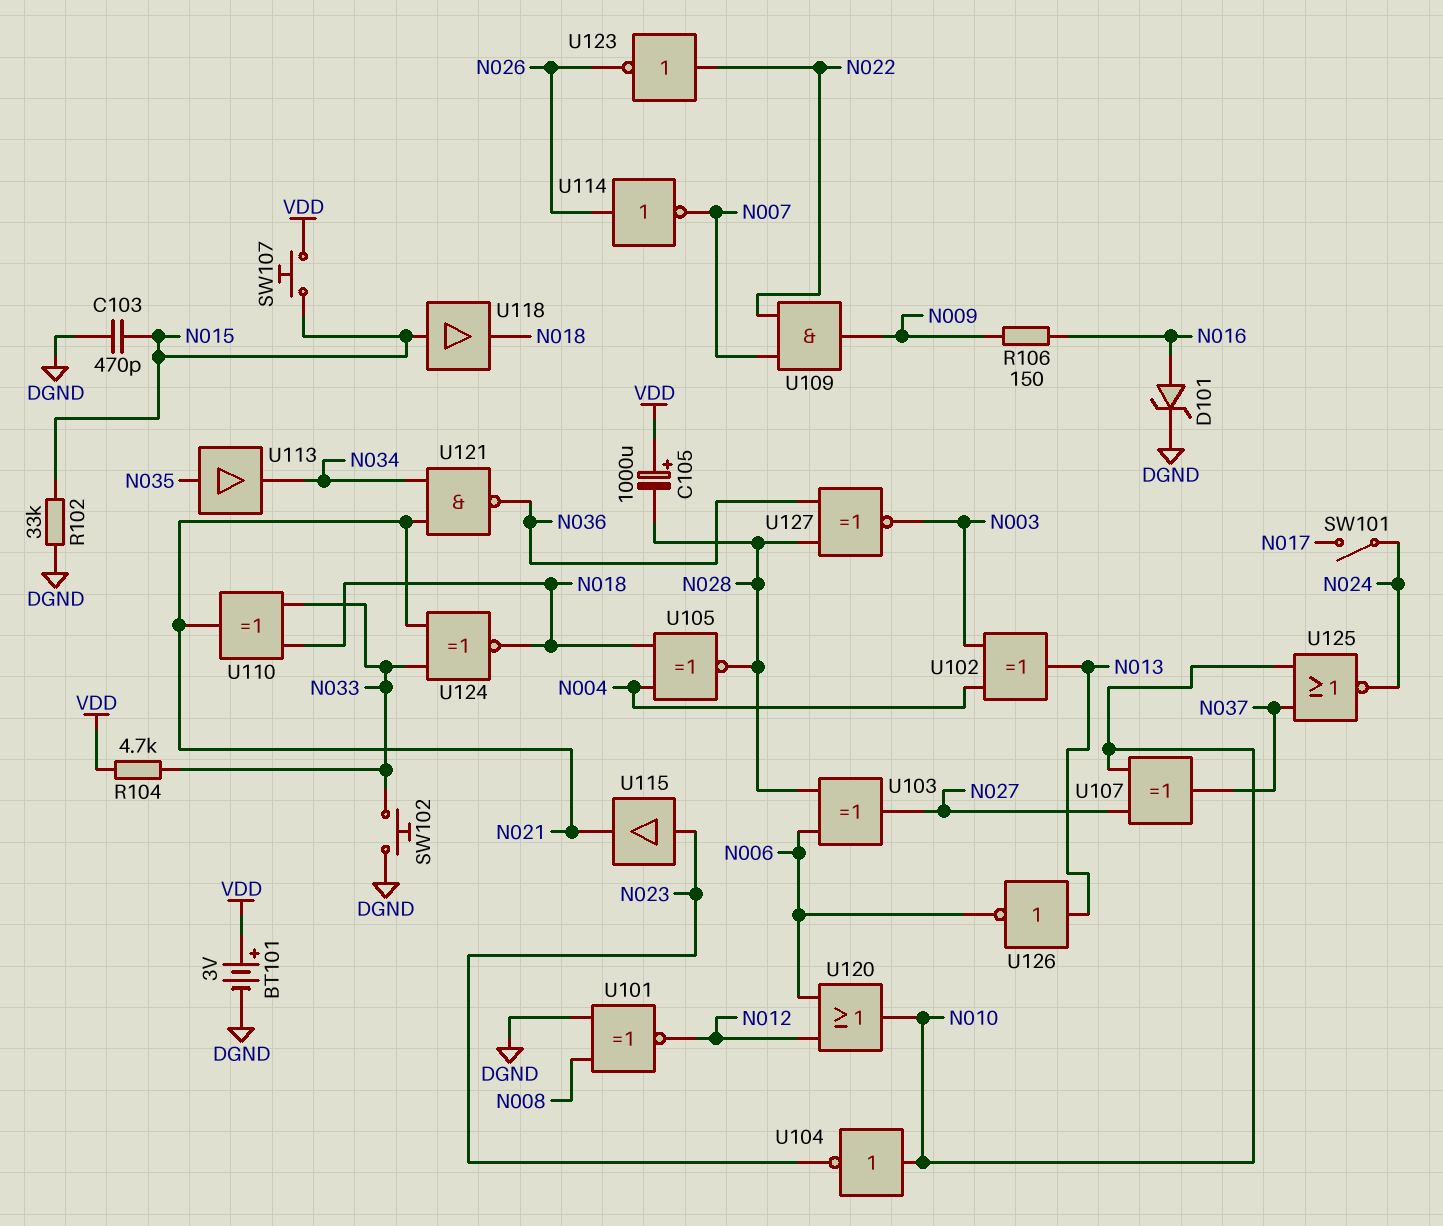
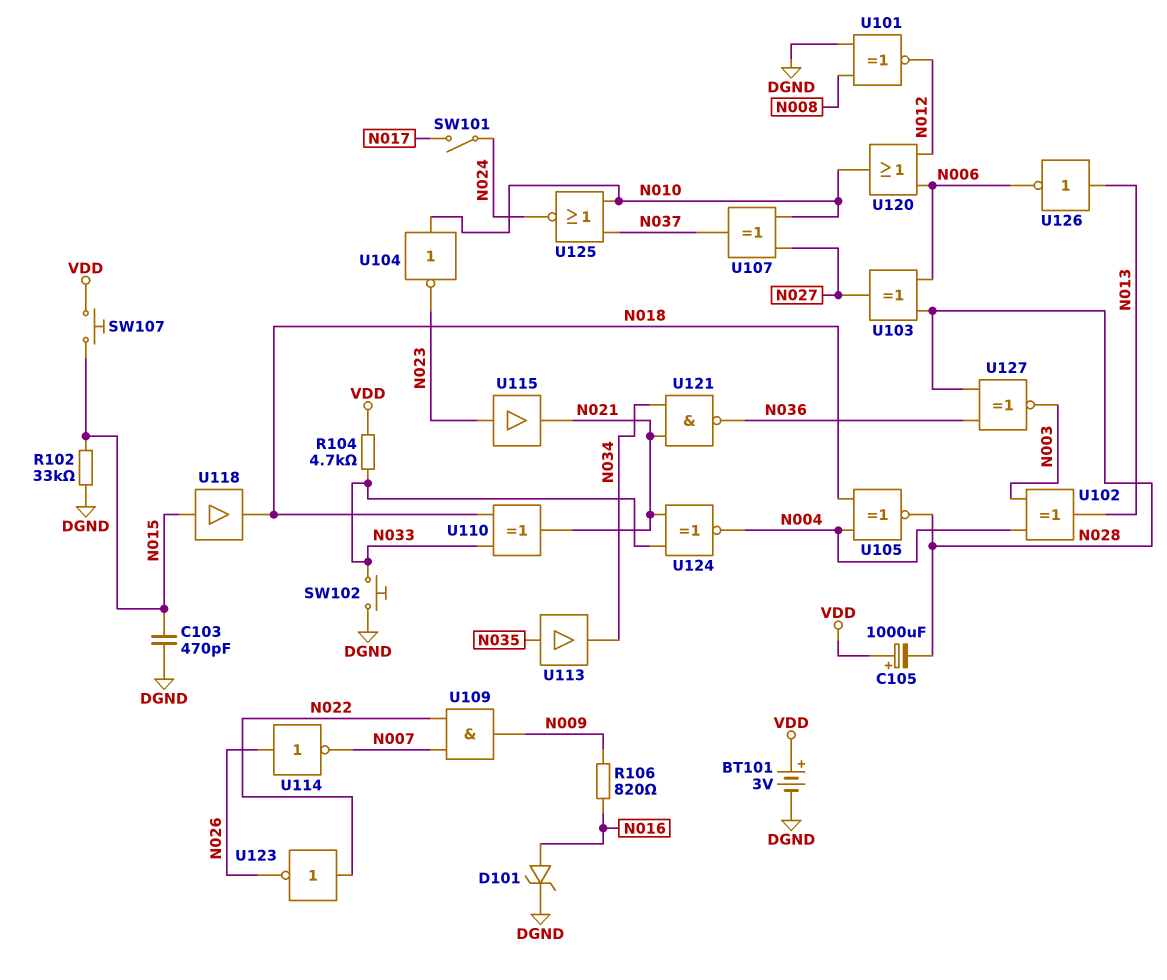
R106: 150 (N009, N016) -> 820 (N009, N016)
U124: XNOR (in N021, in N033, out N018) -> XNOR (in N021, in N033, out N004)

